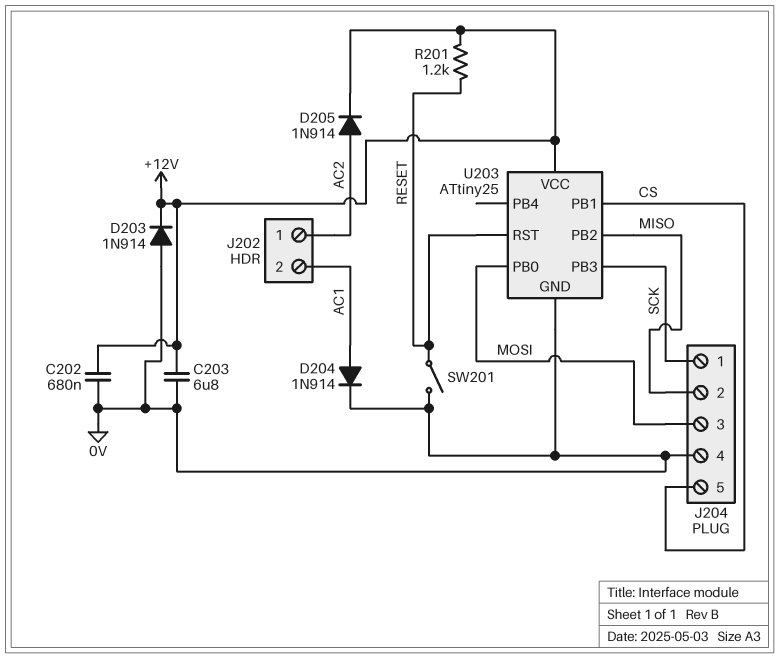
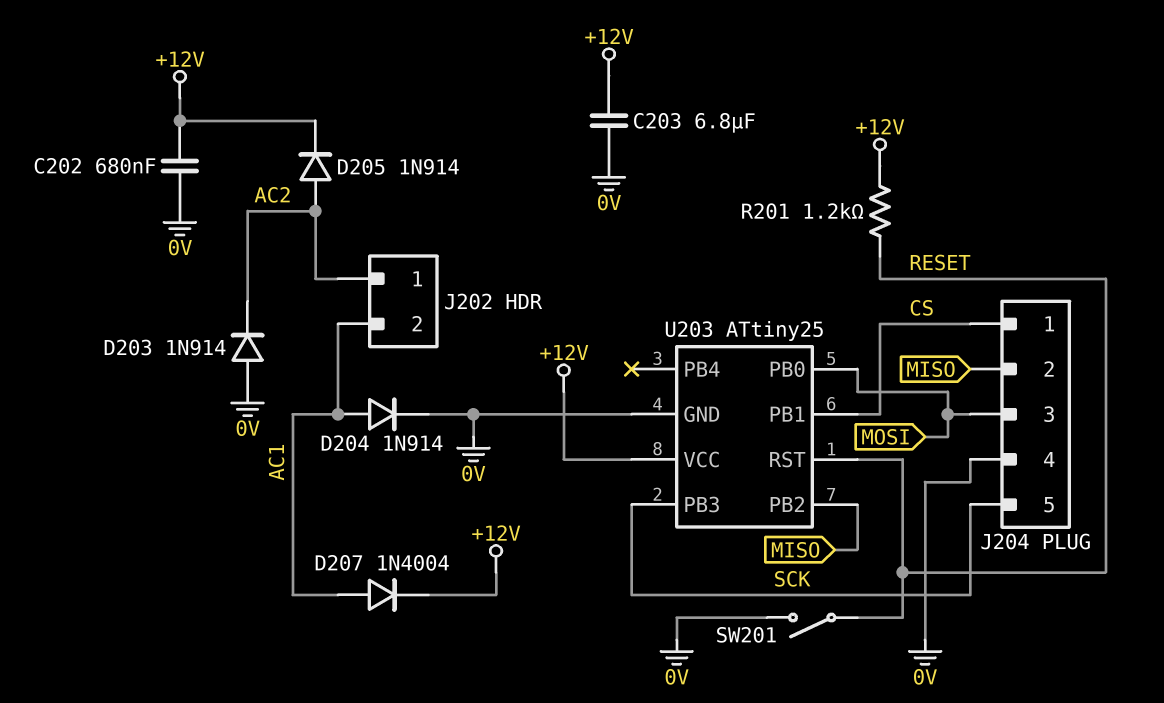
D203: diode 1N914 (A 0V, K +12V) -> diode 1N914 (A 0V, K AC2)
D207: none -> diode 1N4004 (A AC1, K +12V)
J204 pin 1: SCK -> CS
J204 pin 5: CS -> SCK

